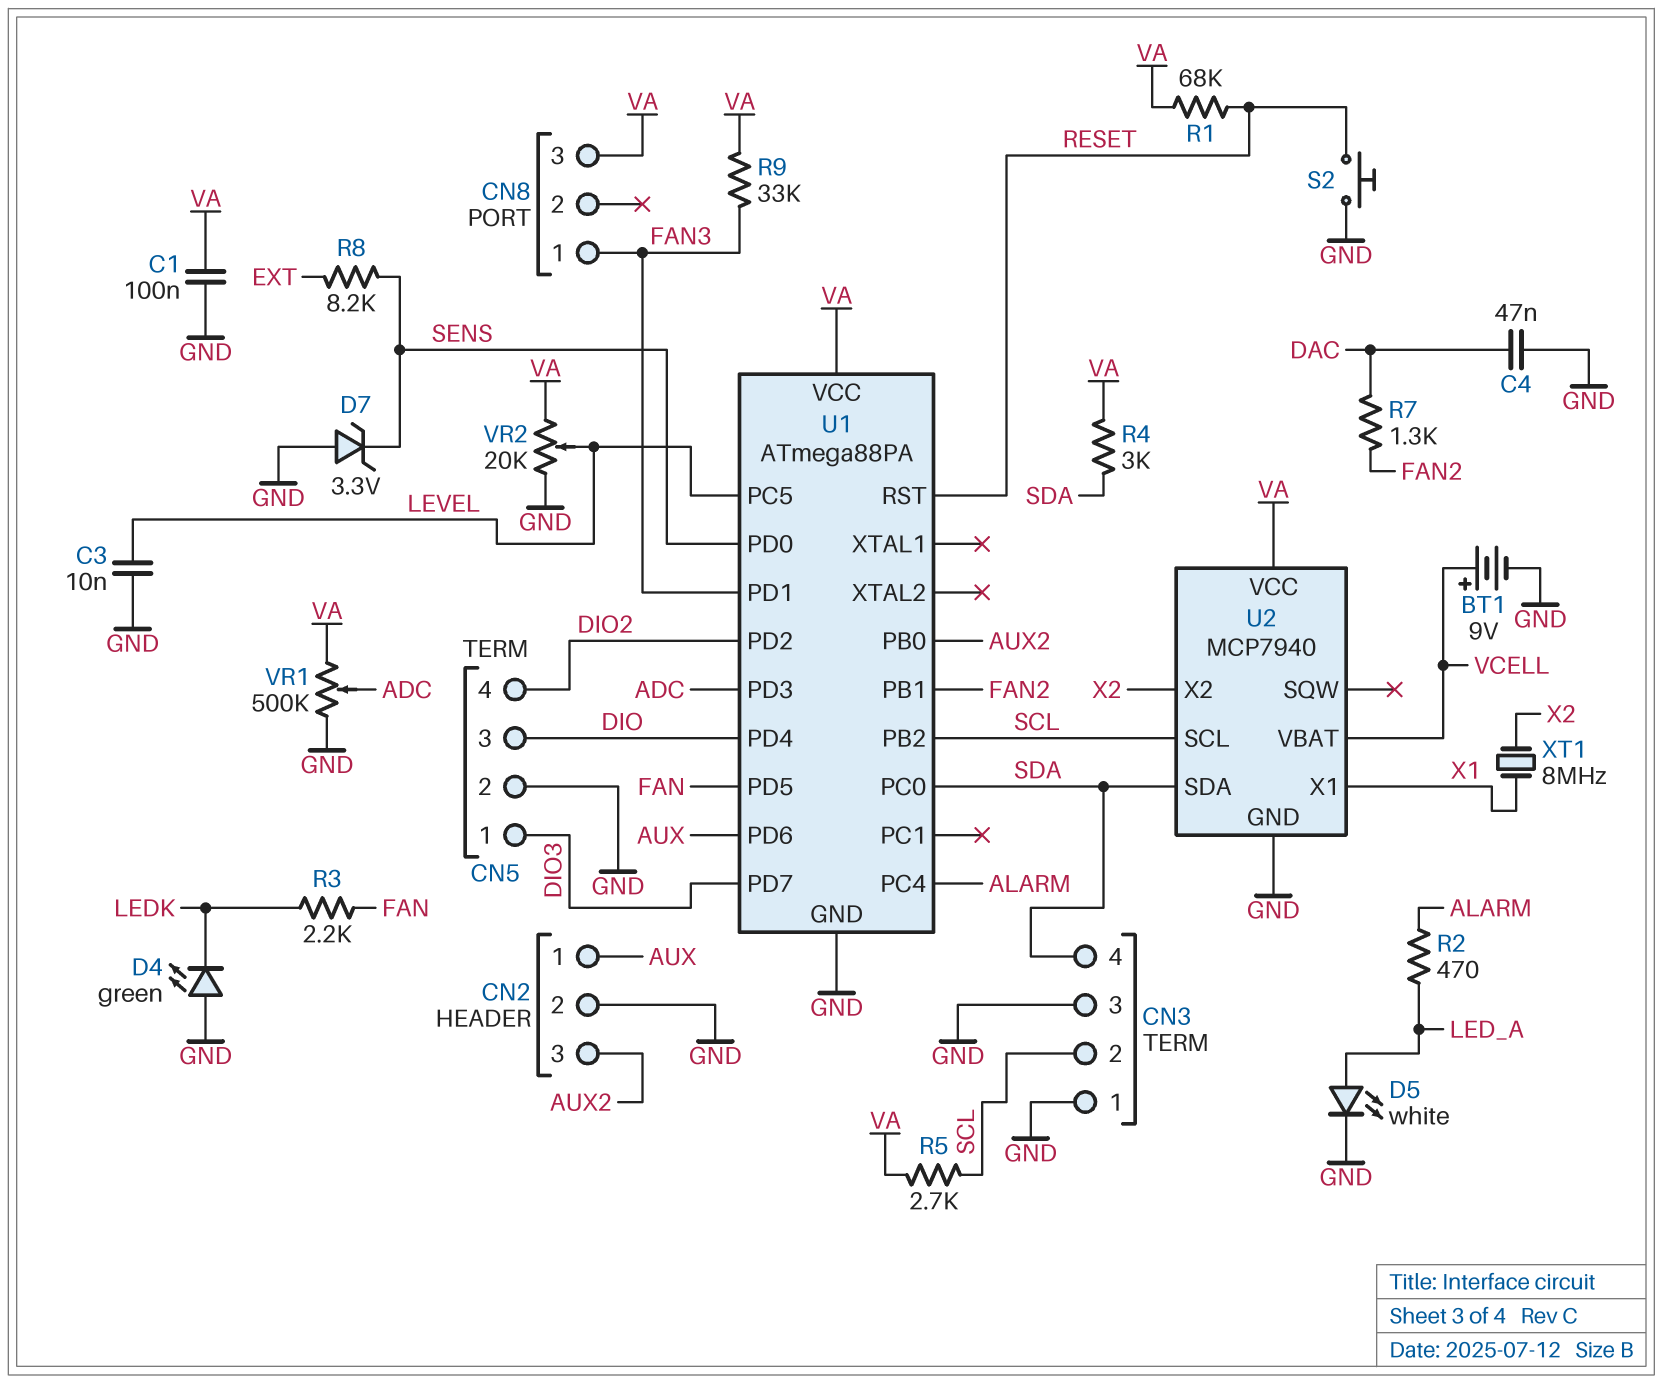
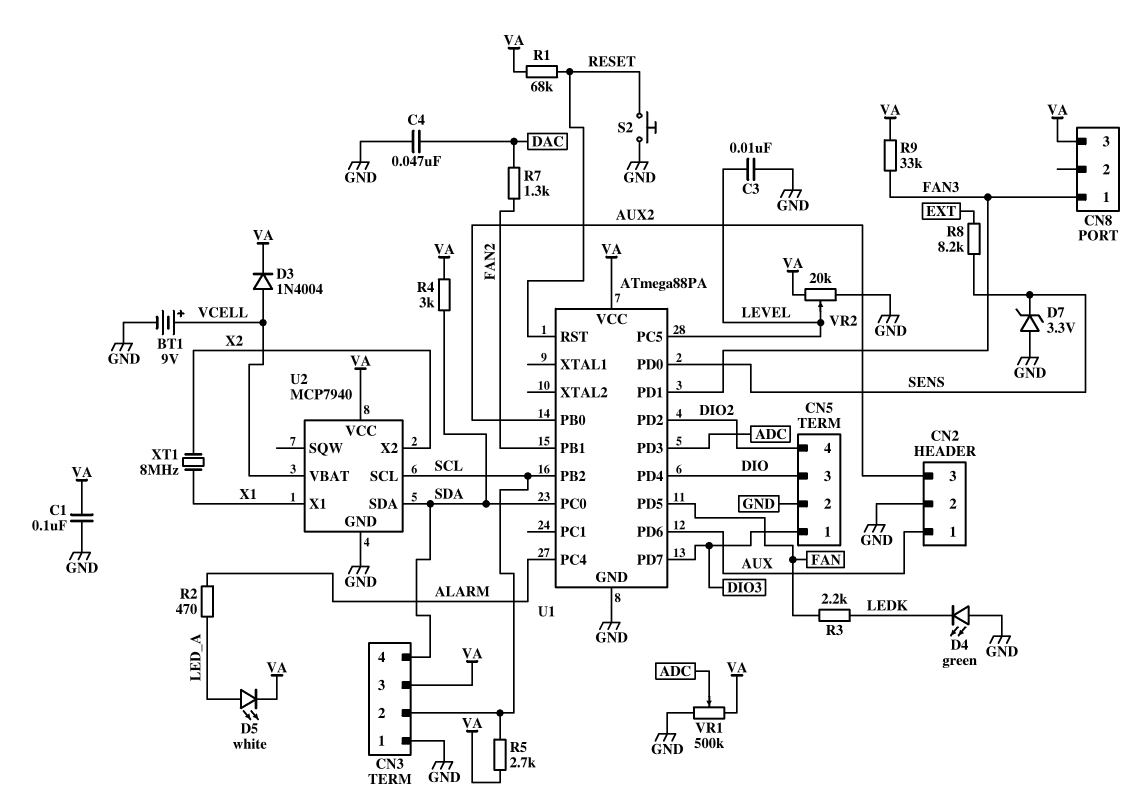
CN3 pin 3: GND -> VA
D3: none -> diode 1N4004 (A VCELL, K VA)
D5: LED white (A LED_A, K GND) -> LED white (A LED_A, K VA)

